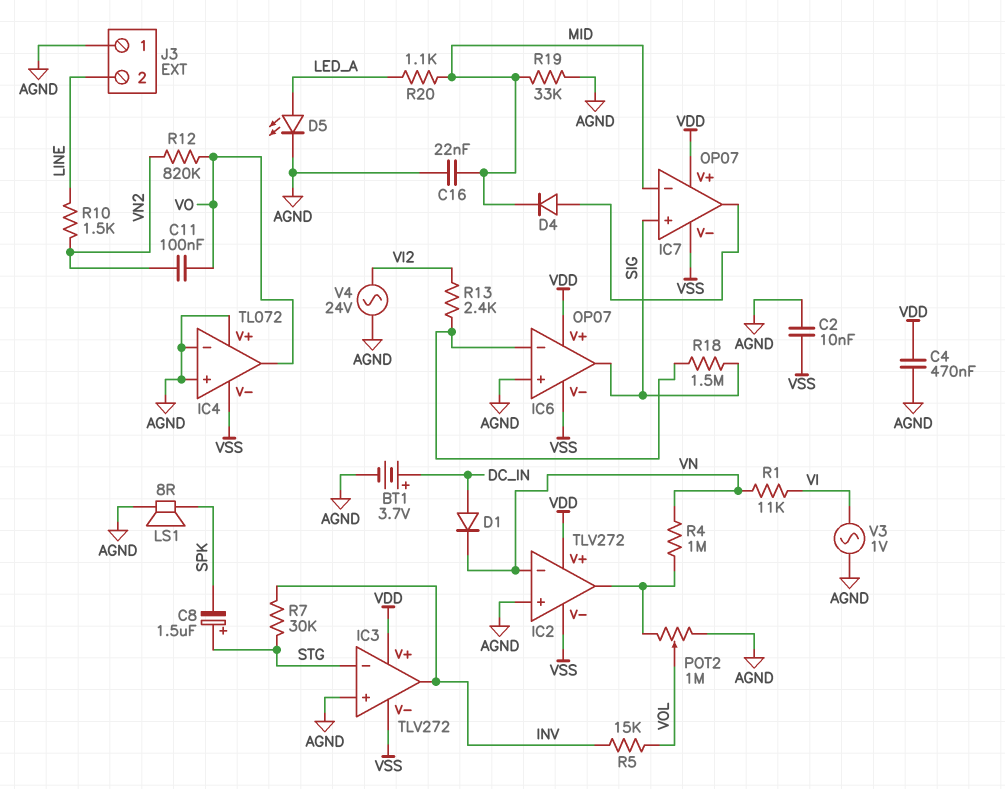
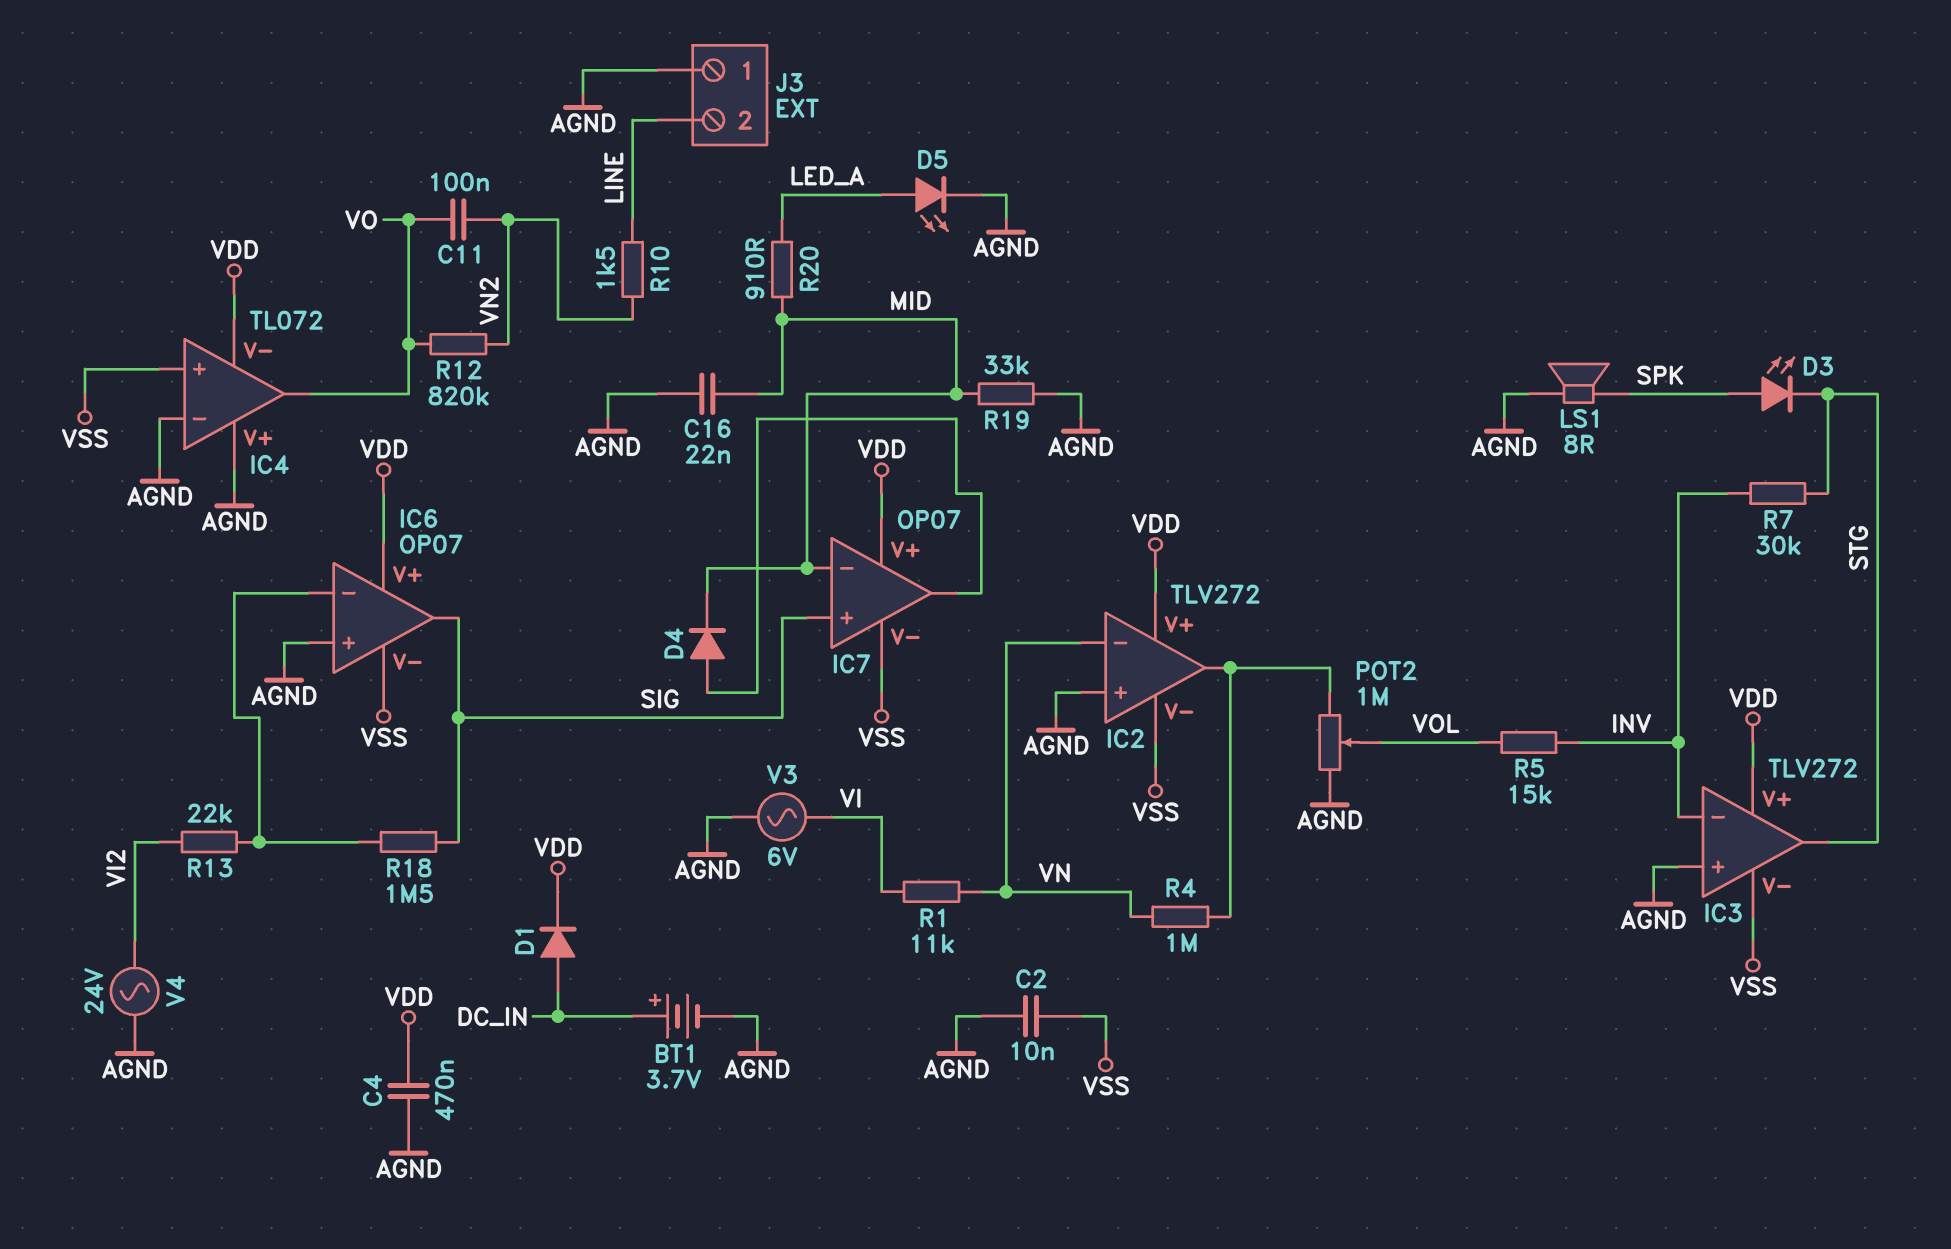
C8: 1.5uF (plus STG, minus SPK) -> none
D1: diode (A DC_IN, K VN) -> diode (A DC_IN, K VDD)
D3: none -> LED (A SPK, K STG)
IC3 pin in-: STG -> INV
IC3 pin out: INV -> STG
IC4 pin V-: VSS -> VDD
IC4 pin in+: AGND -> VSS
R13: 2.4k (IC6/in-, VI2) -> 22k (IC6/in-, VI2)
R20: 1.1k (LED_A, MID) -> 910 (LED_A, MID)
V3: AC 1V (AGND, VI) -> AC 6V (AGND, VI)

